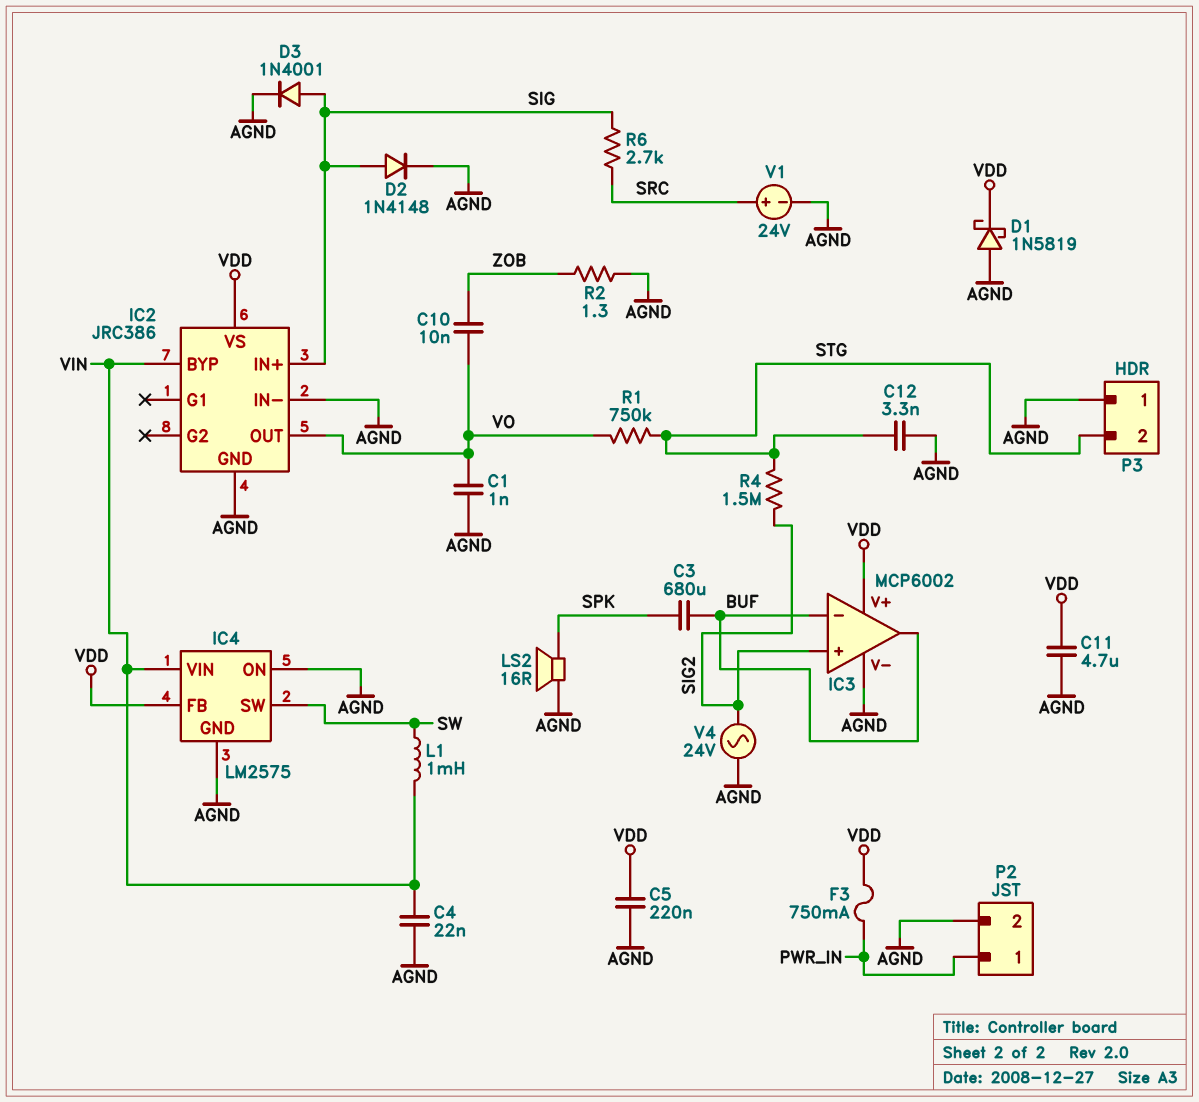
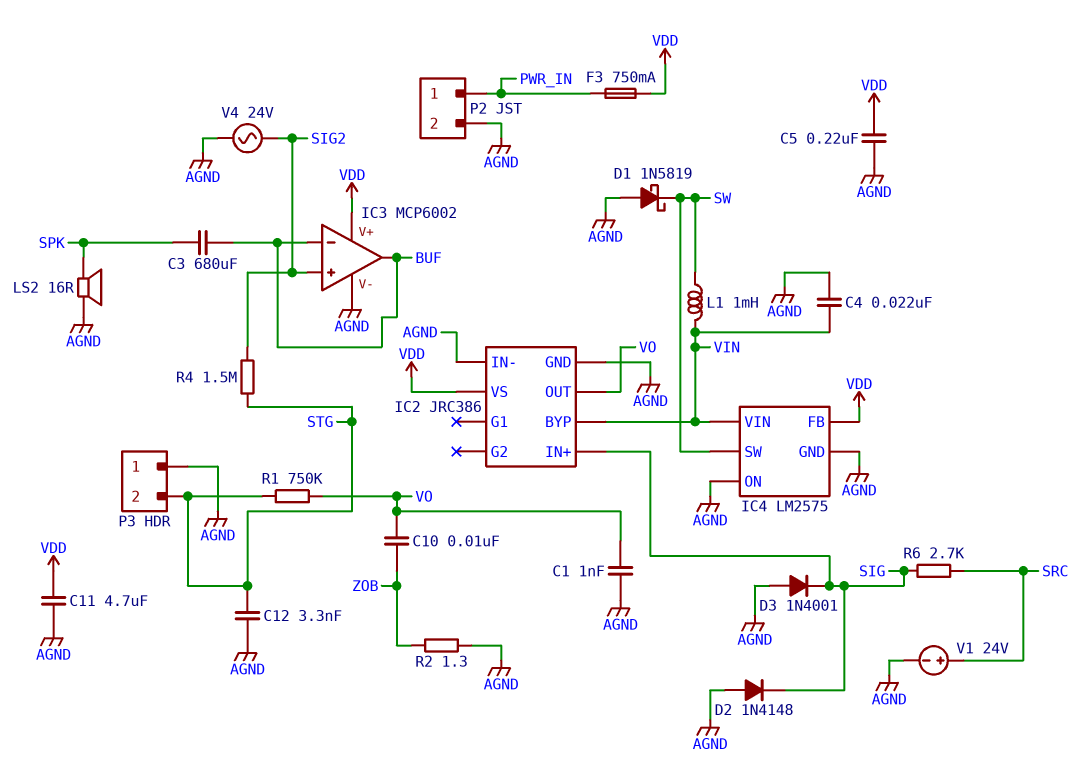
D1: schottky 1N5819 (A AGND, K VDD) -> schottky 1N5819 (A AGND, K SW)
D2: diode 1N4148 (A SIG, K AGND) -> diode 1N4148 (A AGND, K SIG)
D3: diode 1N4001 (A SIG, K AGND) -> diode 1N4001 (A AGND, K SIG)

